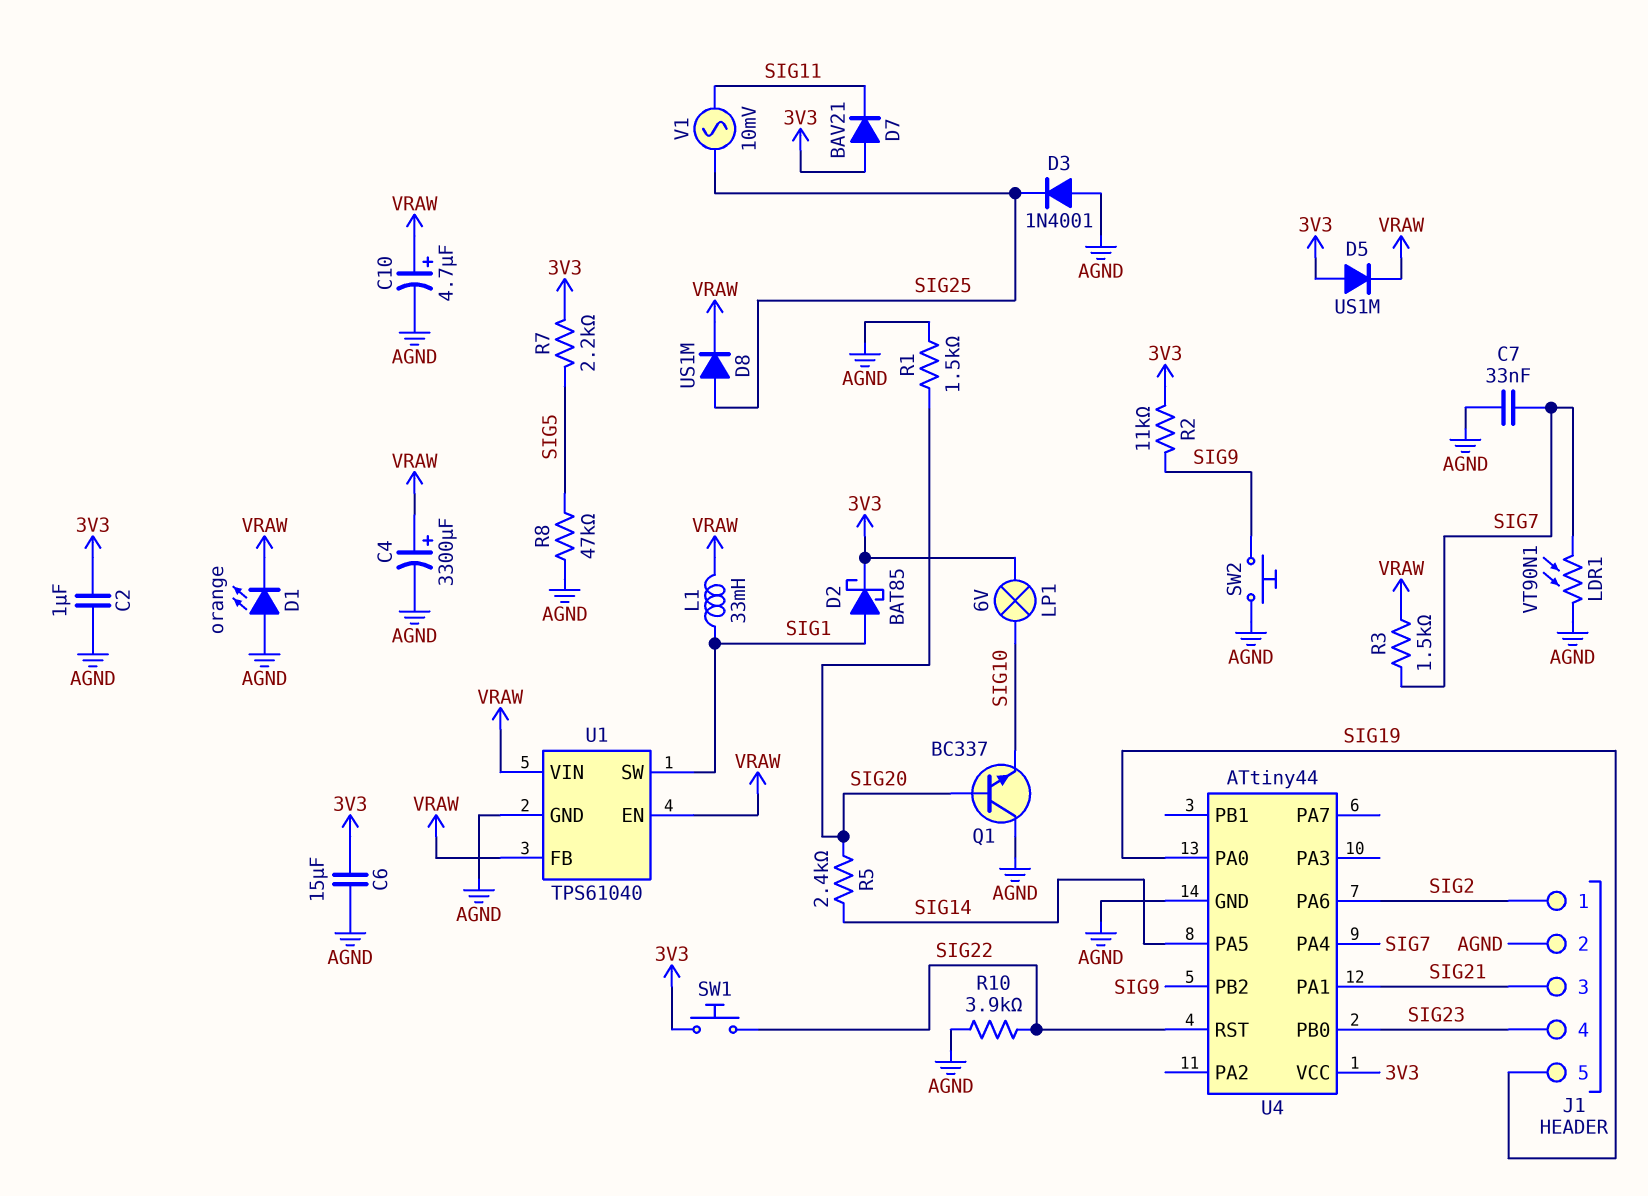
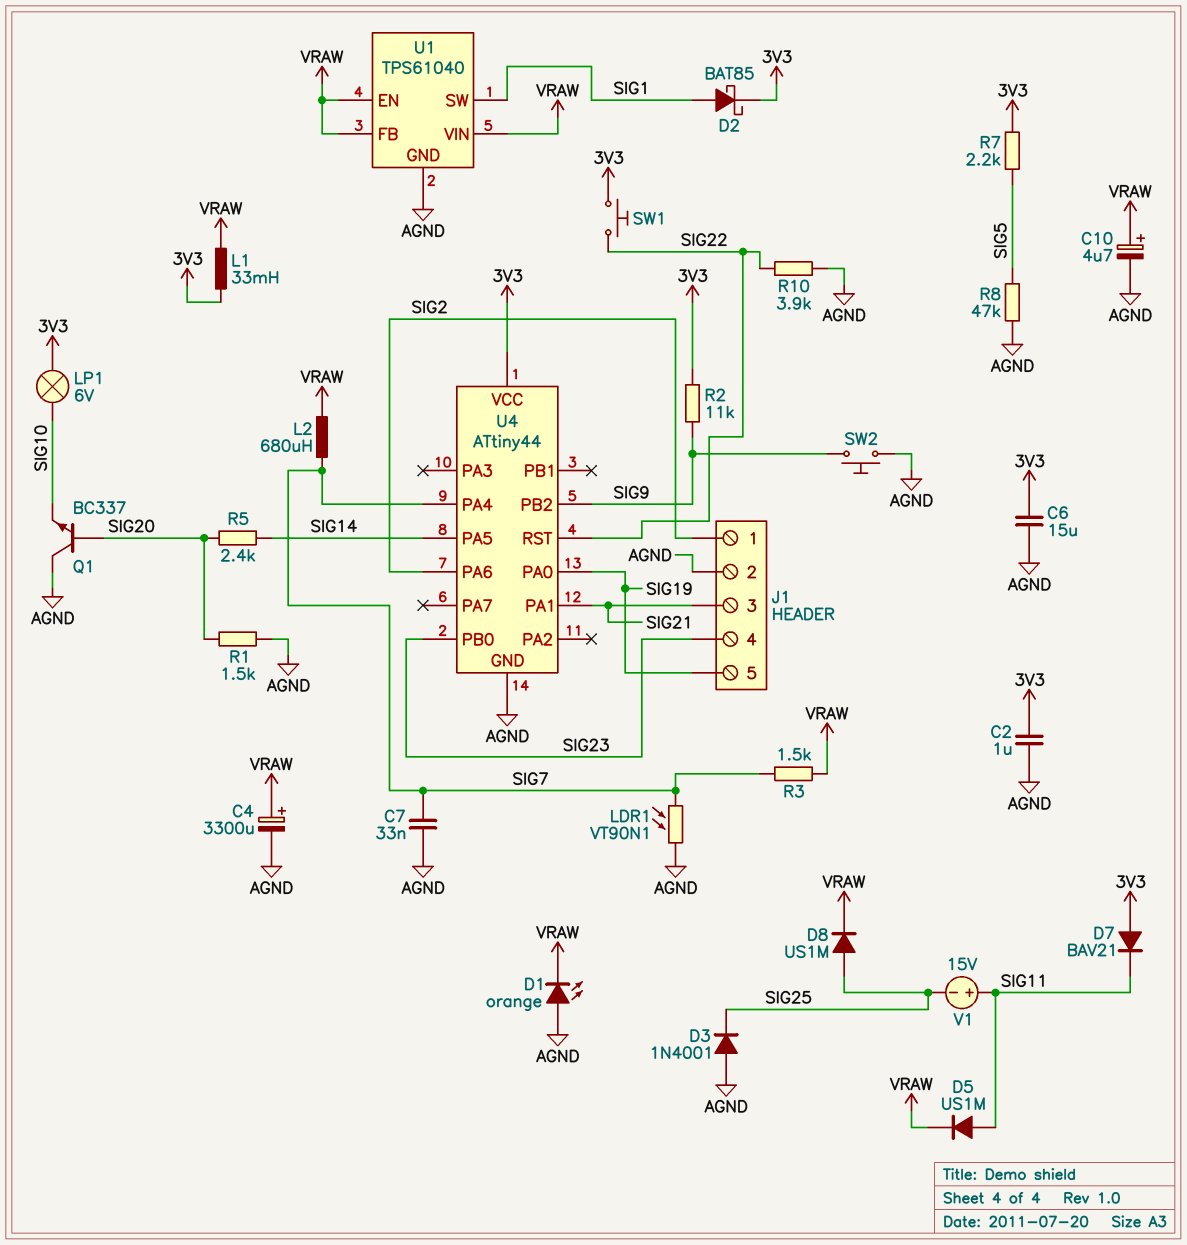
D5: diode US1M (A 3V3, K VRAW) -> diode US1M (A SIG11, K VRAW)
L1: 33mH (SIG1, VRAW) -> 33mH (3V3, VRAW)
L2: none -> 680uH (SIG7, VRAW)
V1: AC 10mV (SIG11, SIG25) -> 15V (plus SIG11, minus SIG25)

